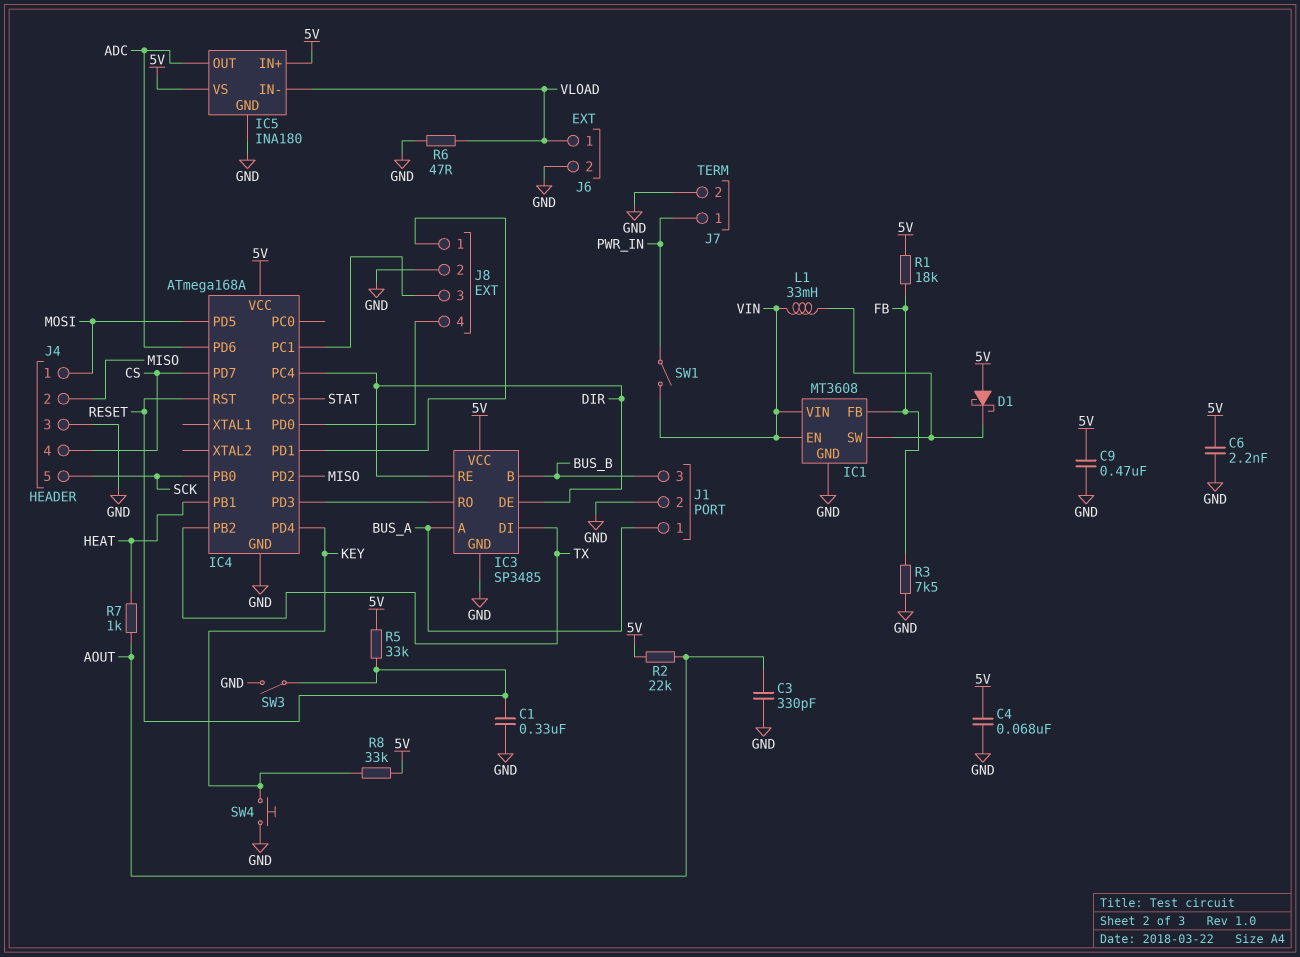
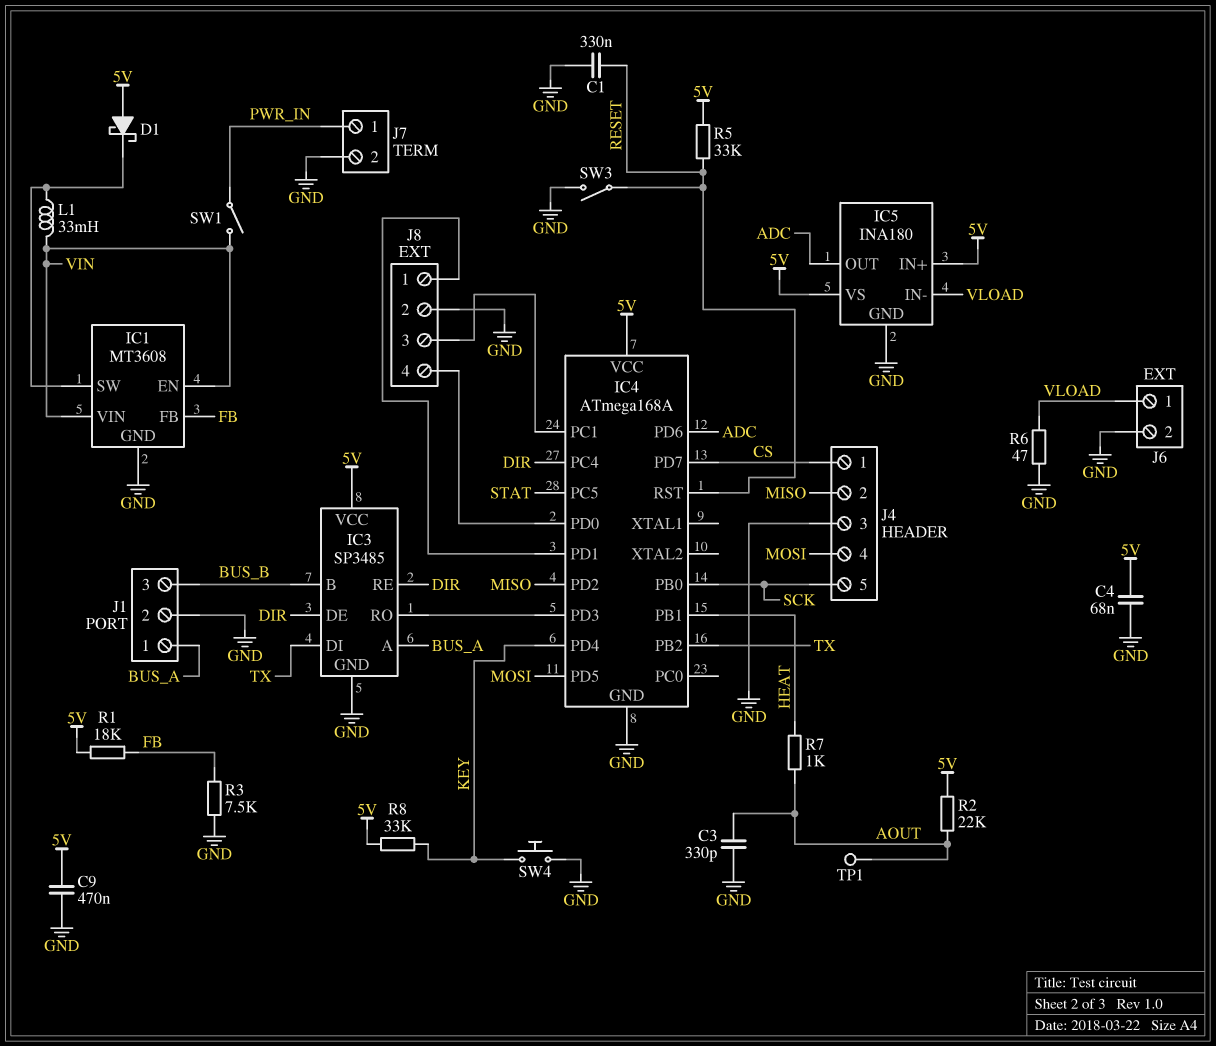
C6: 2.2nF (5V, GND) -> none
J4 pin 1: MOSI -> CS
J4 pin 4: CS -> MOSI
TP1: none -> test point (AOUT)

